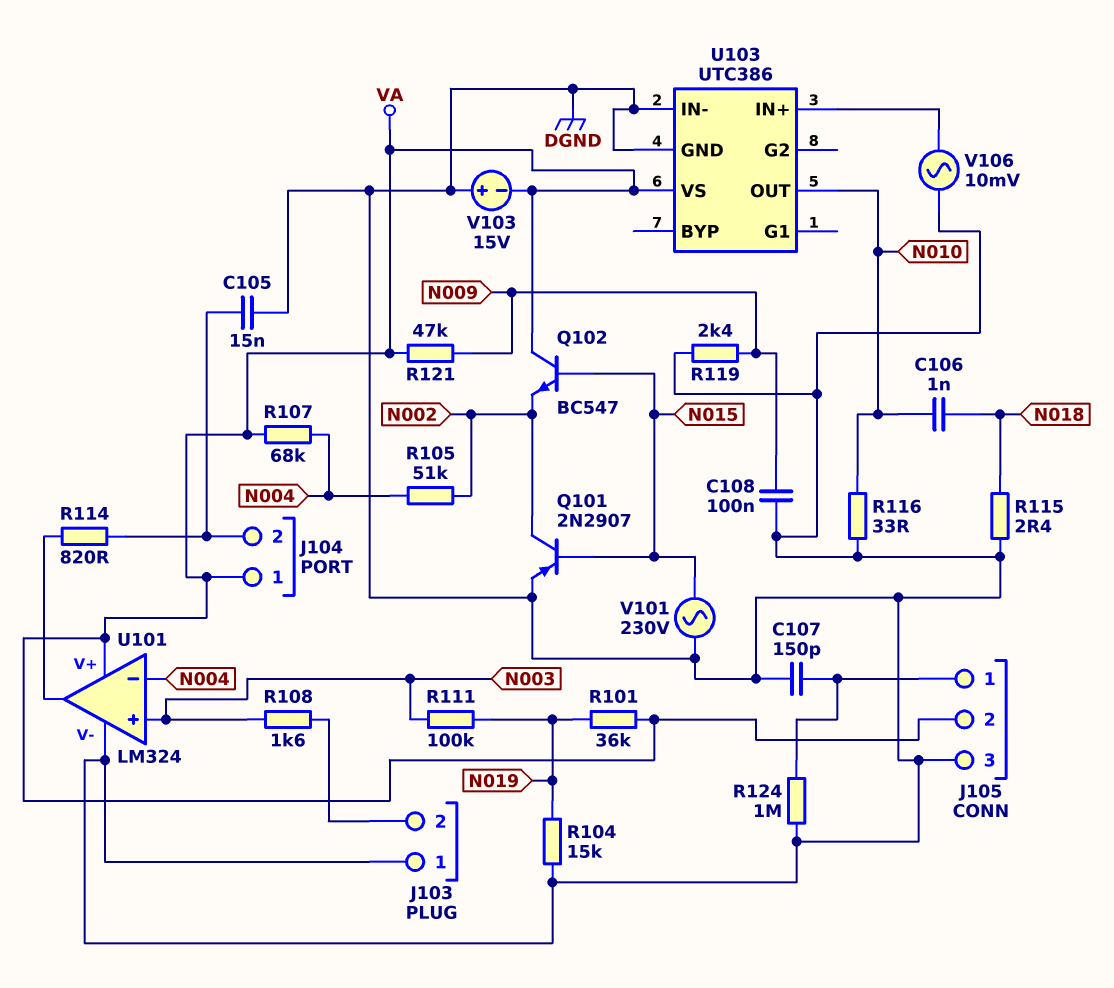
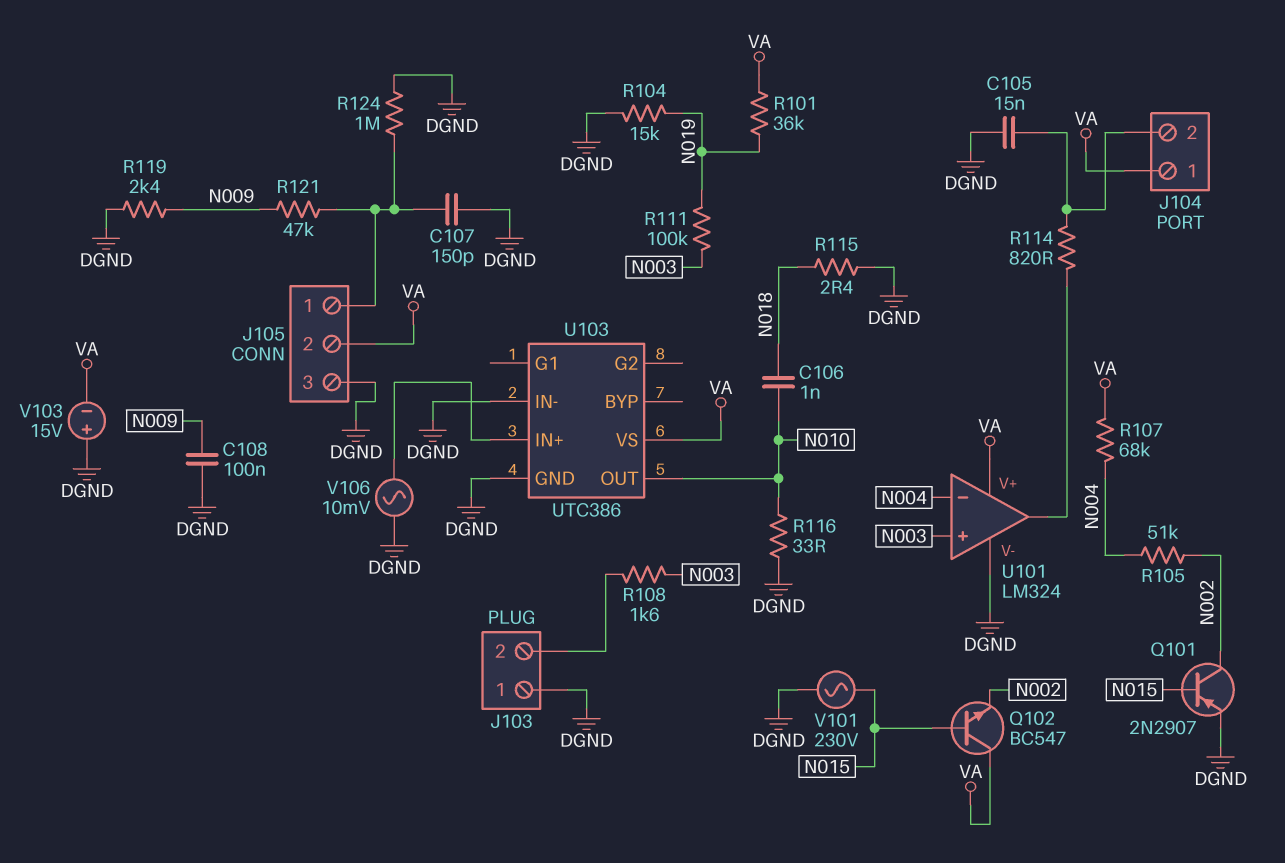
R121: 47k (N009, VA) -> 47k (J105/1, N009)

